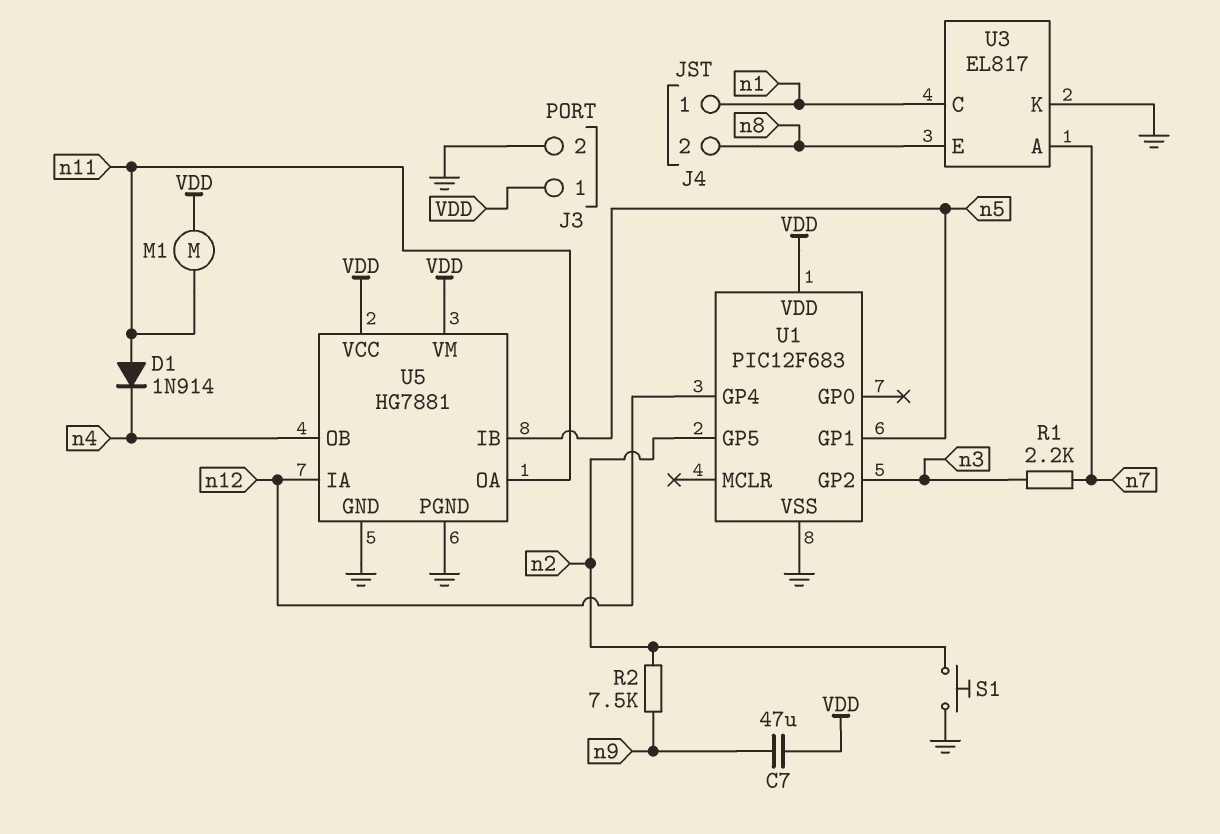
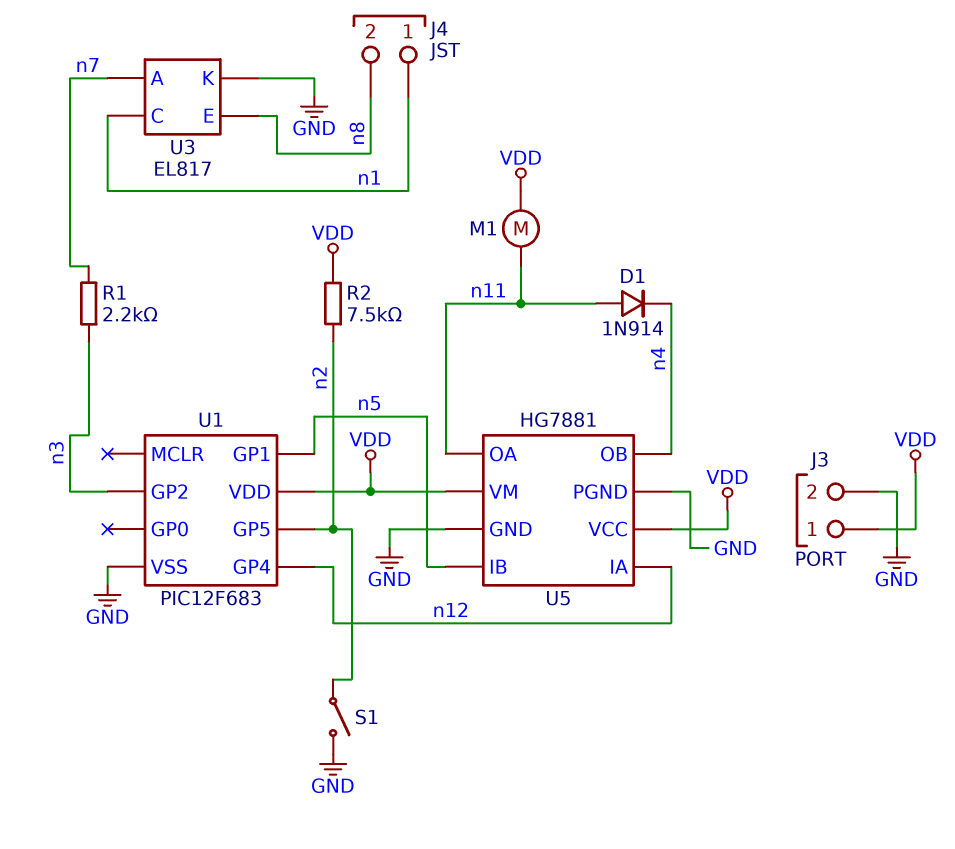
C7: 47uF (VDD, n9) -> none
R2: 7.5k (n2, n9) -> 7.5k (VDD, n2)
S1: button (GND, n2) -> switch (GND, n2)

